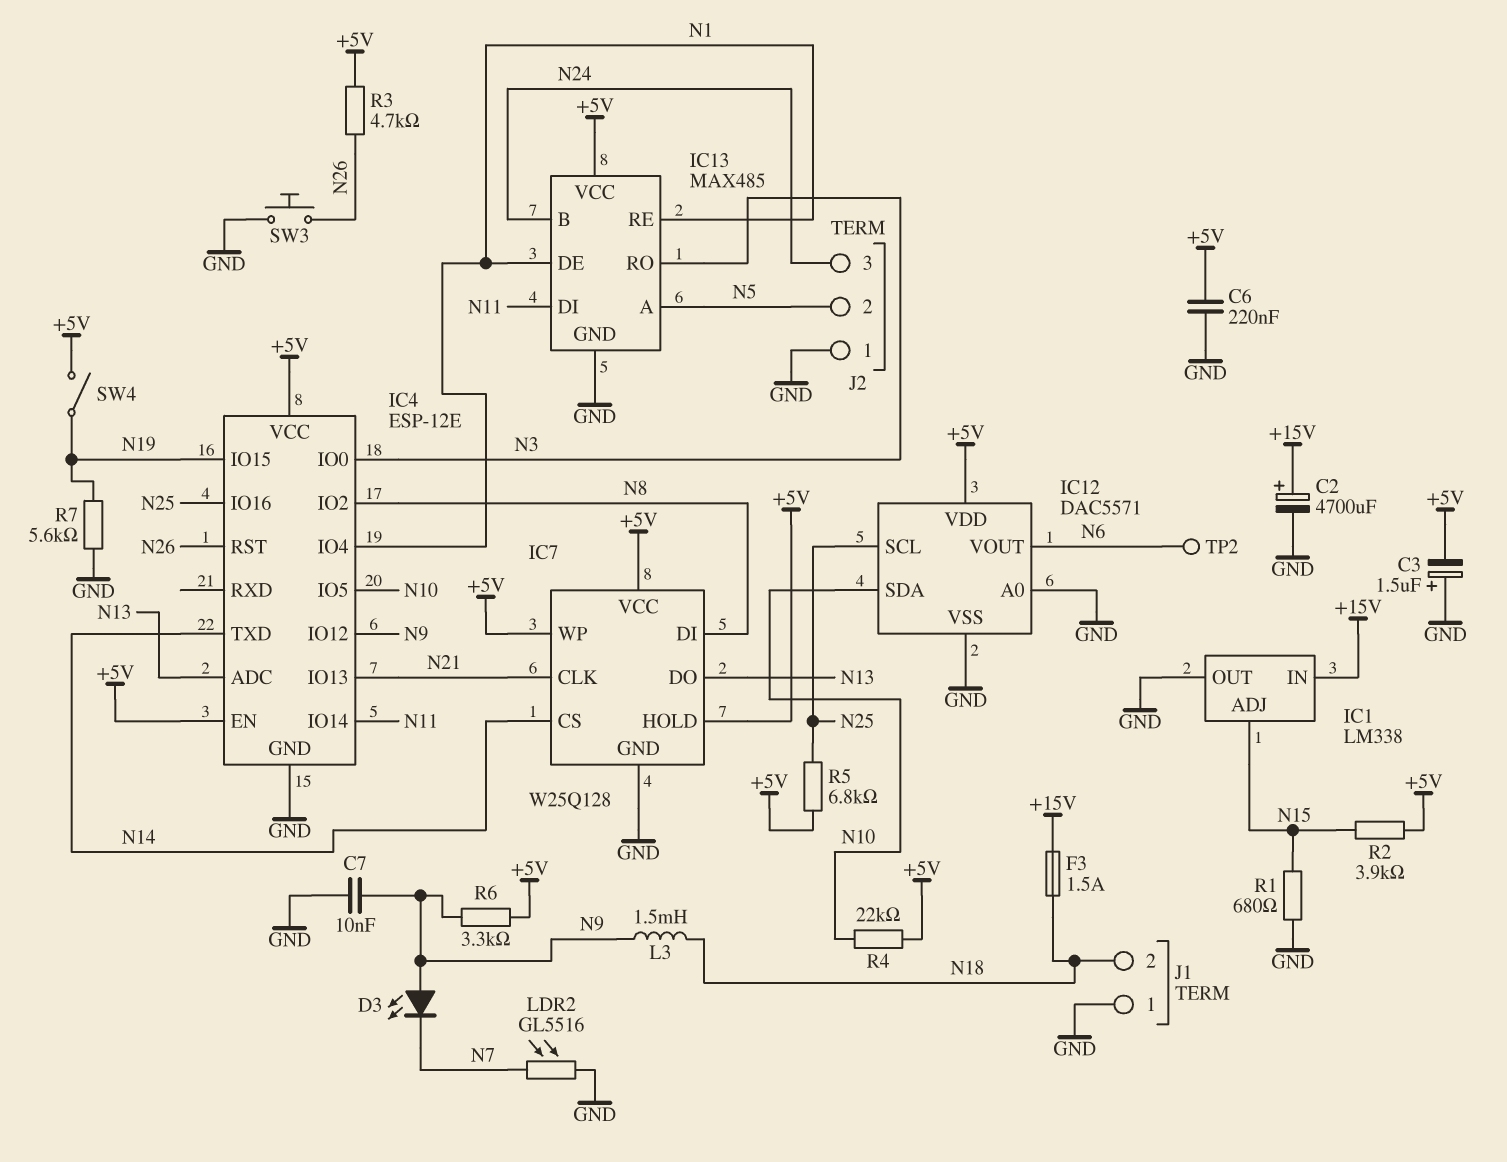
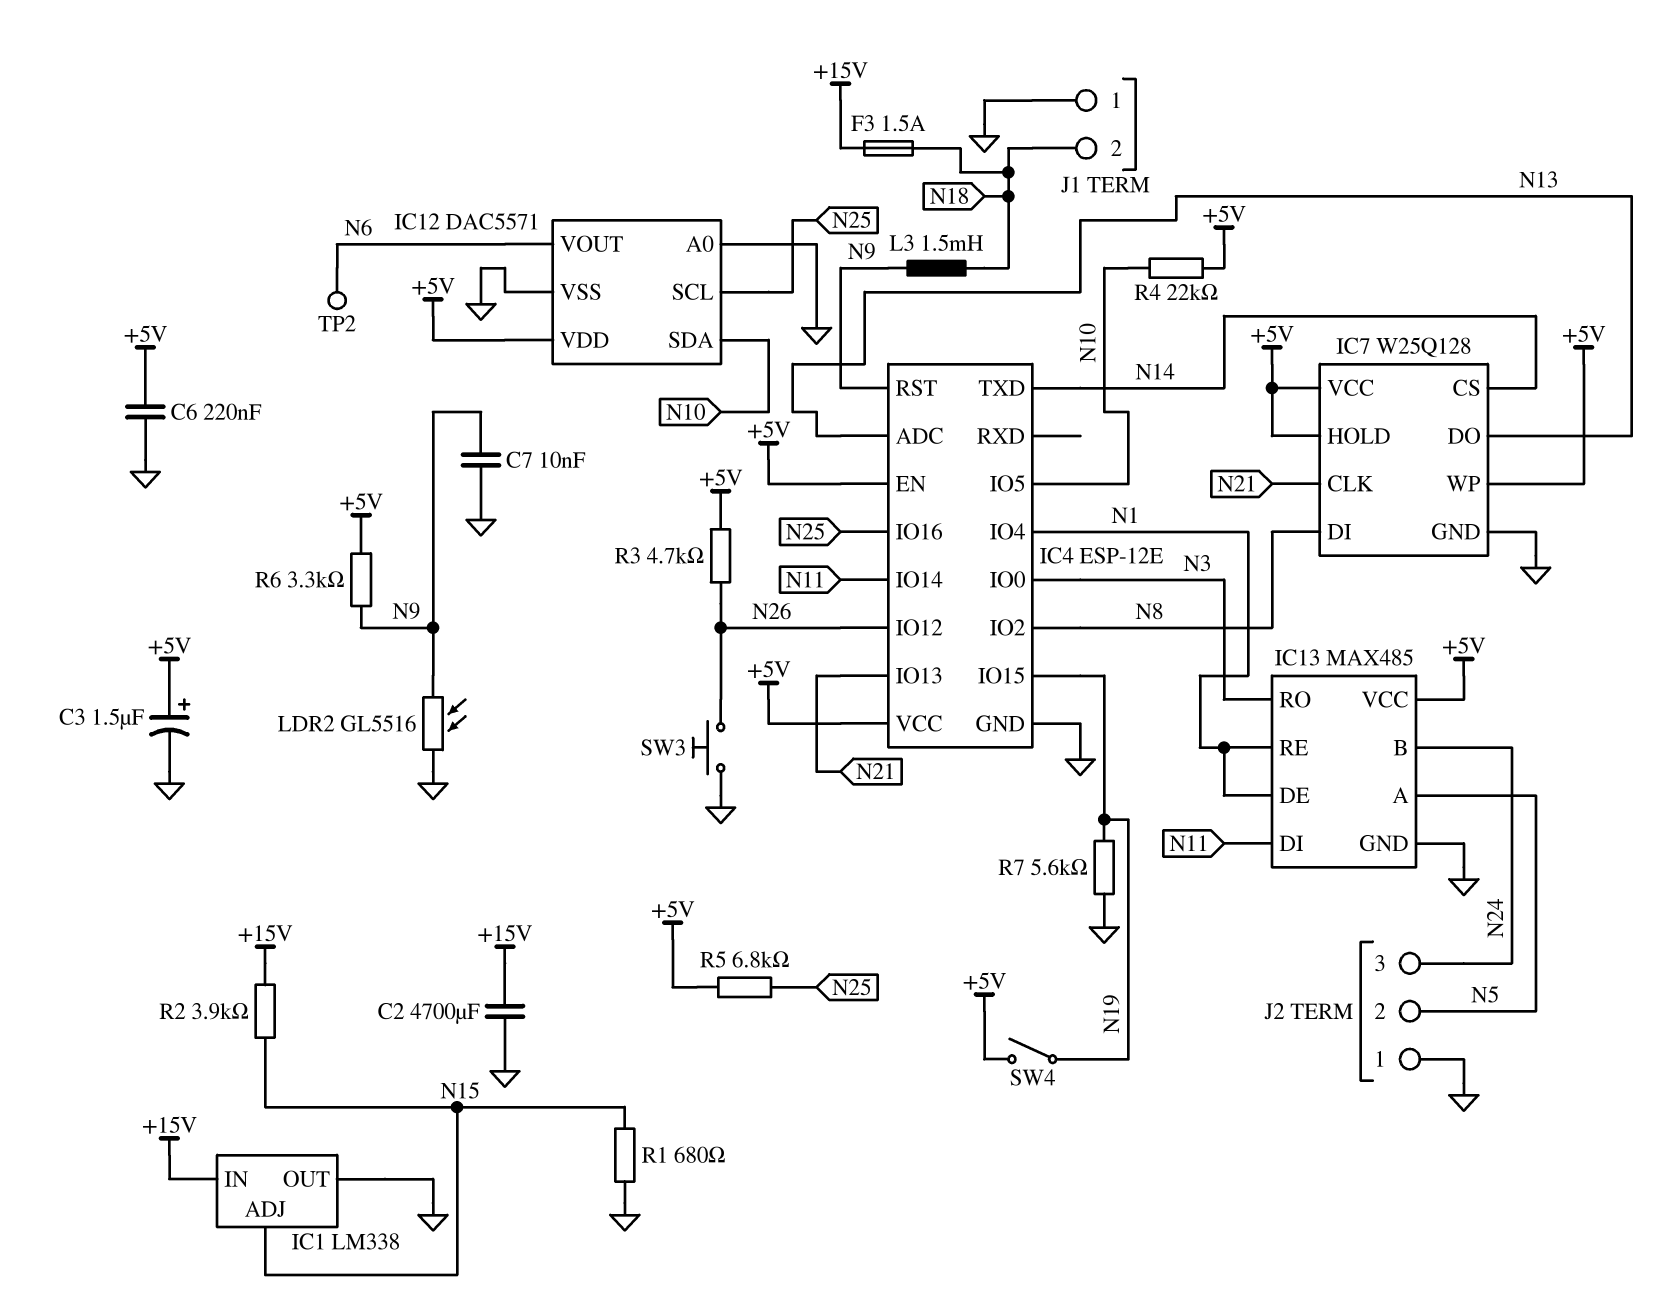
C2: 4700uF (plus +15V, minus GND) -> 4700uF (+15V, GND)
C3: 1.5uF (plus GND, minus +5V) -> 1.5uF (plus +5V, minus GND)
D3: LED (A N9, K N7) -> none
IC4 pin IO12: N9 -> N26
IC4 pin RST: N26 -> N9
LDR2: GL5516 (GND, N7) -> GL5516 (GND, N9)
R2: 3.9k (+5V, N15) -> 3.9k (+15V, N15)

